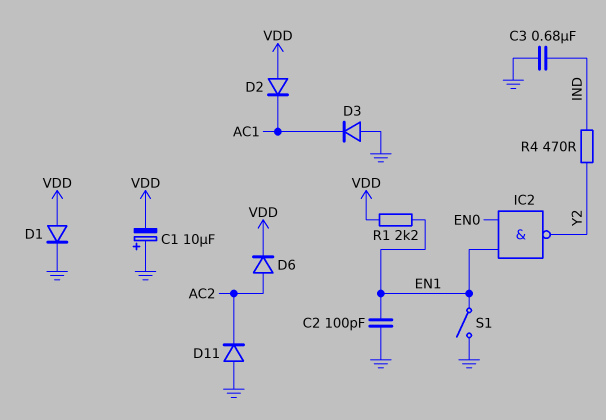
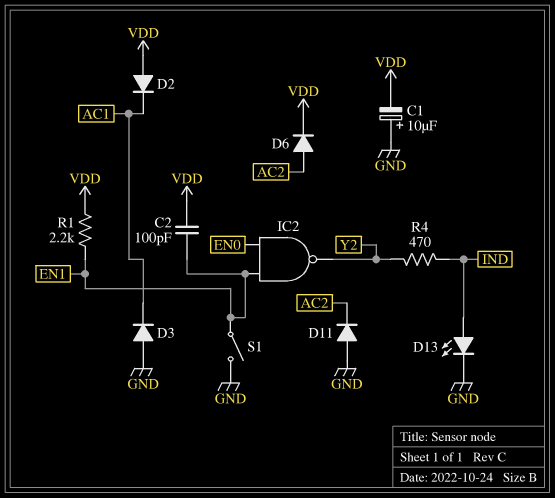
C2: 100pF (EN1, GND) -> 100pF (EN1, VDD)
C3: 680nF (GND, IND) -> none
D1: diode (A VDD, K GND) -> none
D13: none -> LED (A IND, K GND)

